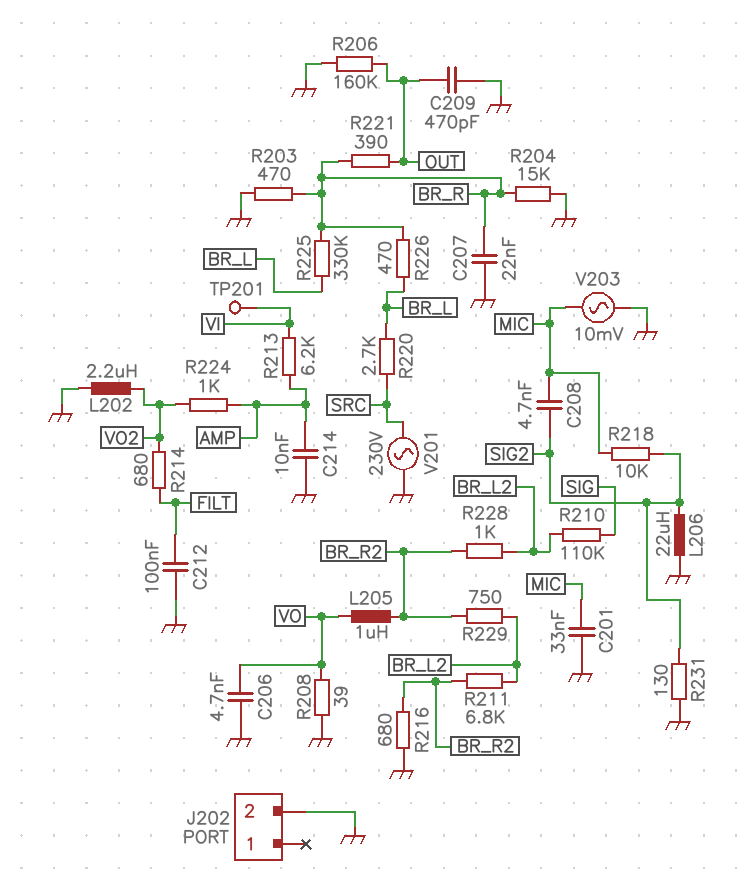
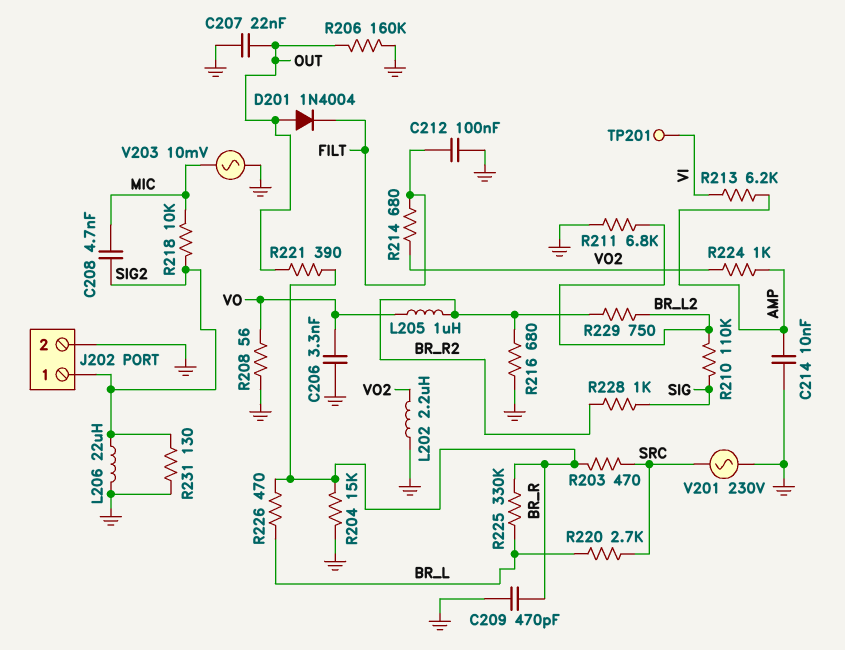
C201: 33nF (GND, MIC) -> none
C206: 4.7nF (GND, VO) -> 3.3nF (GND, VO)
C207: 22nF (BR_R, GND) -> 22nF (GND, OUT)
C209: 470pF (GND, OUT) -> 470pF (BR_R, GND)
D201: none -> diode 1N4004 (A OUT, K FILT)
J202 pin 1: none -> SIG2
R203: 470 (BR_R, GND) -> 470 (BR_R, SRC)
R208: 39 (GND, VO) -> 56 (GND, VO)
R211: 6.8k (BR_L2, BR_R2) -> 6.8k (BR_L2, GND)
R228: 1k (BR_L2, BR_R2) -> 1k (BR_R2, SIG)

